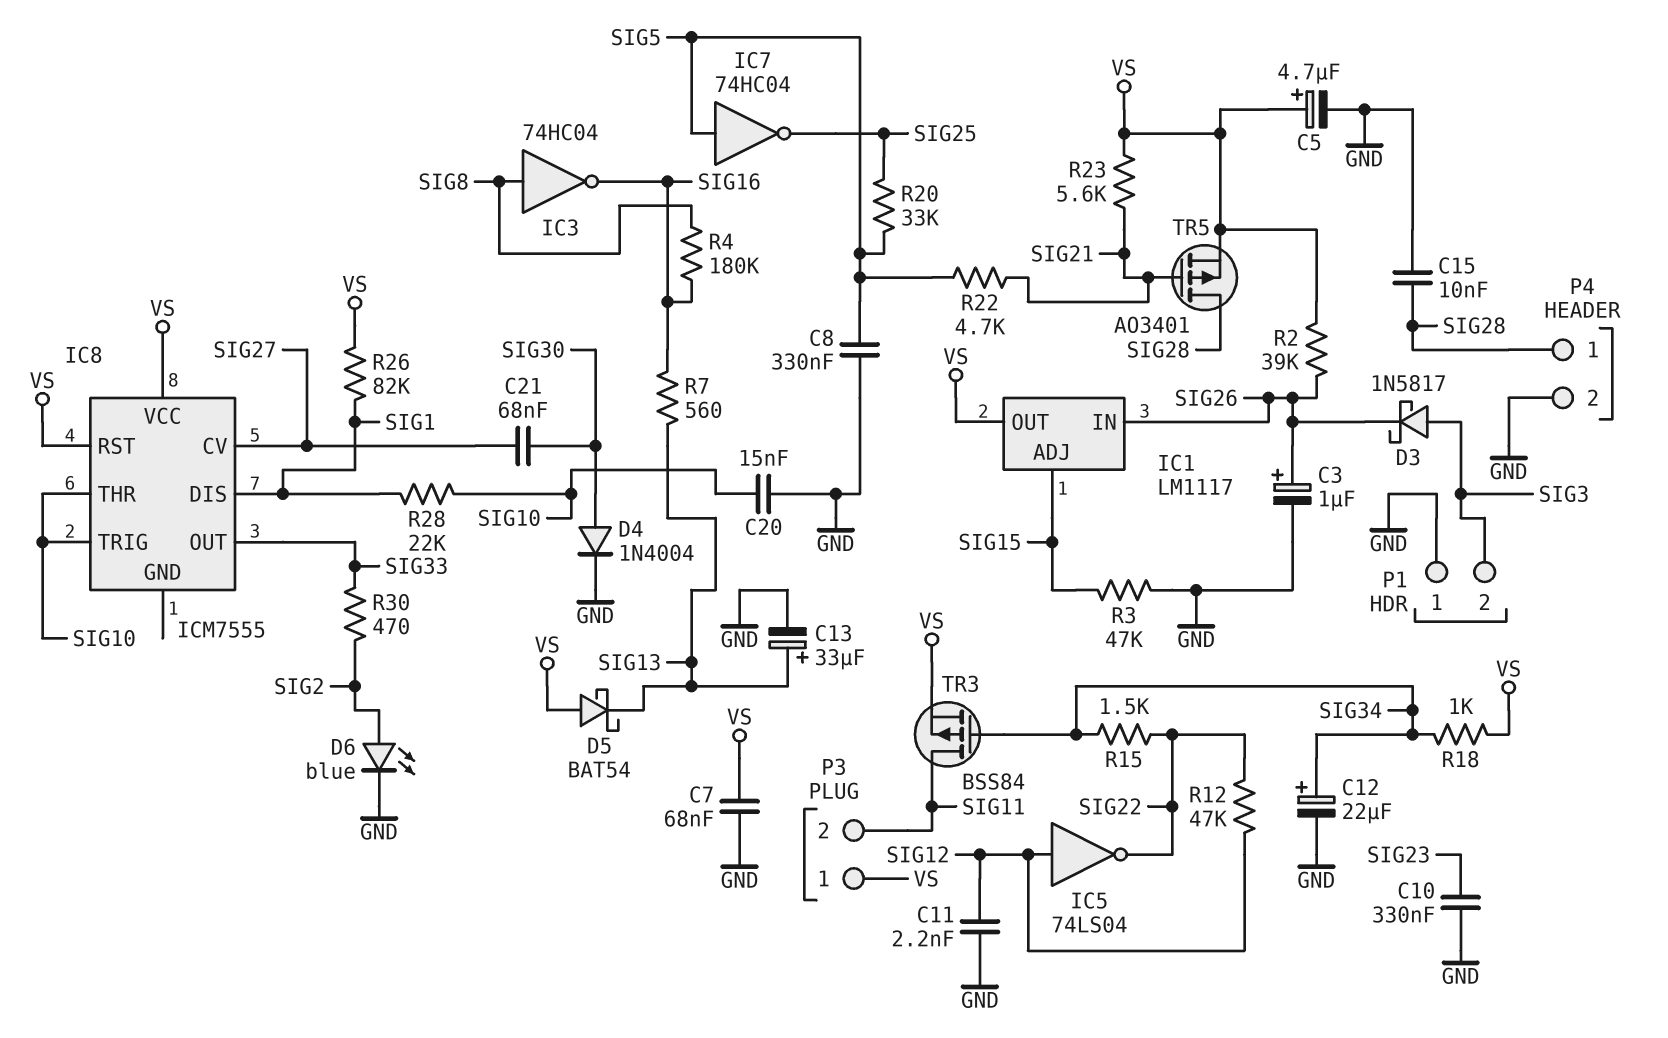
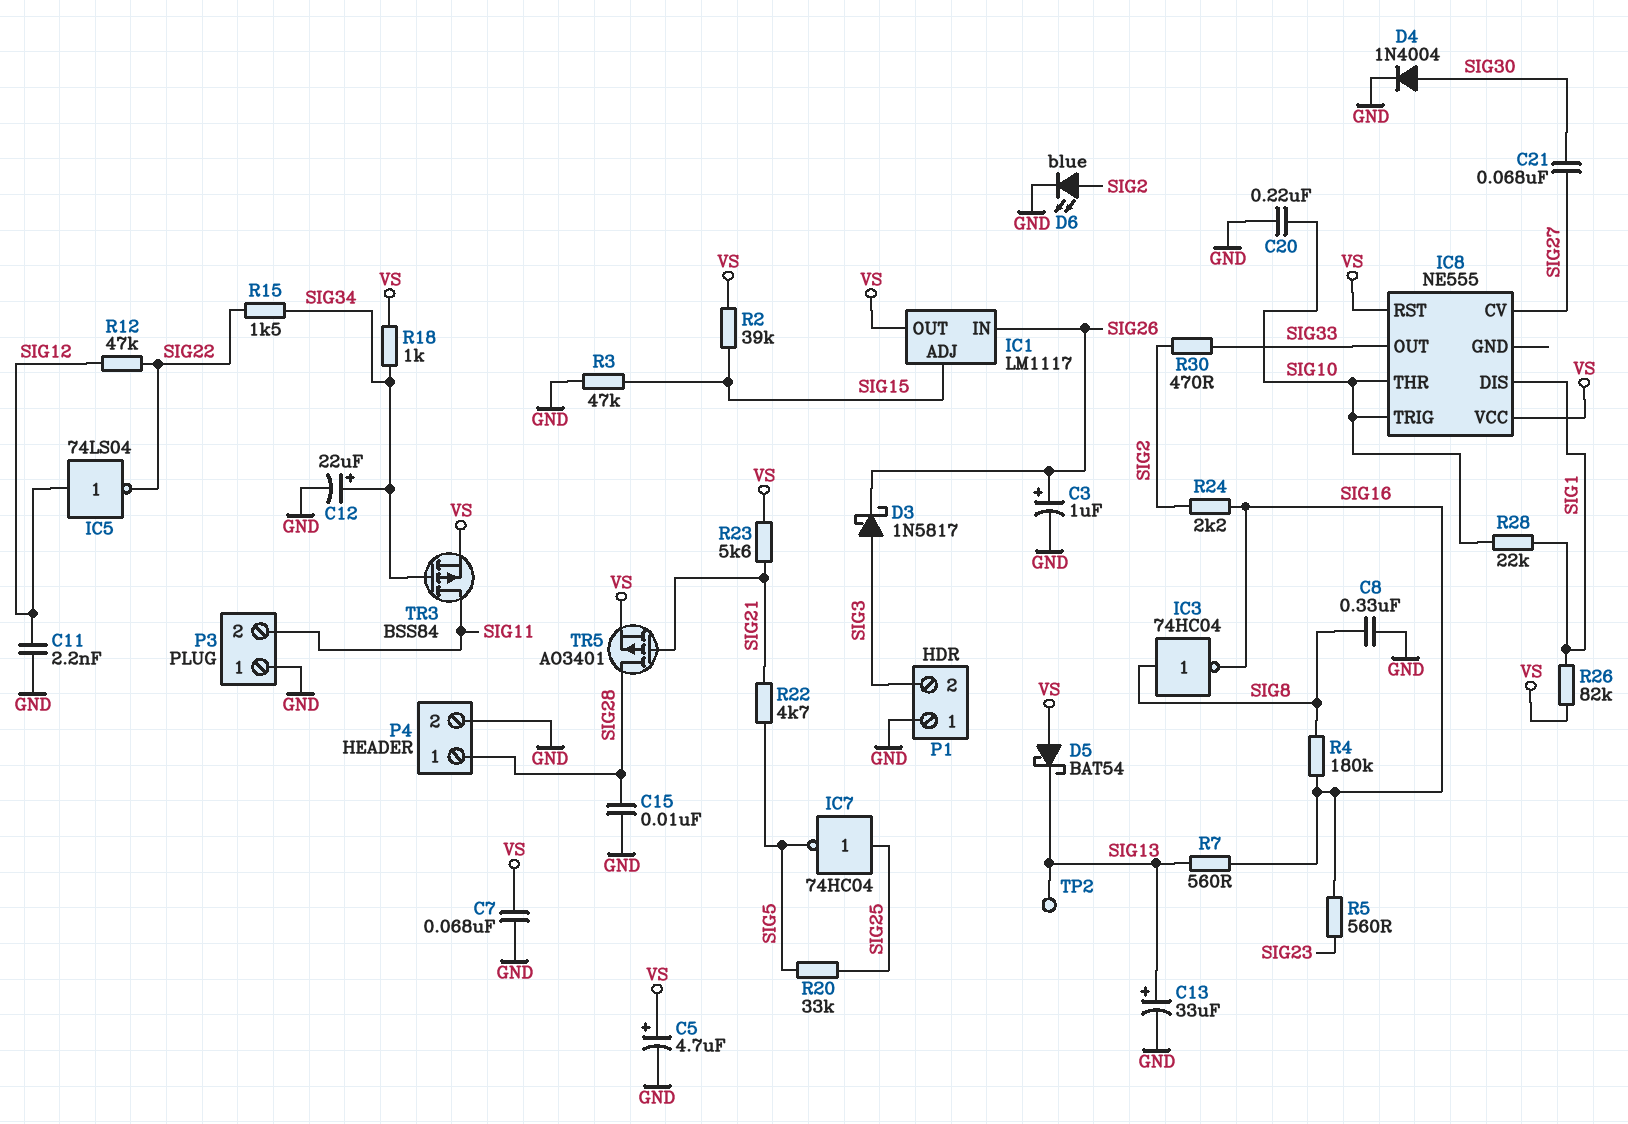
C8: 330nF (GND, SIG5) -> 330nF (GND, SIG8)
C10: 330nF (GND, SIG23) -> none
C20: 15nF (GND, SIG10) -> 220nF (GND, SIG10)
IC7: NOT 74HC04 (in SIG5, out SIG25) -> NOT 74HC04 (in SIG25, out SIG5)
IC8: ICM7555 -> NE555
P3 pin 1: VS -> GND
R2: 39k (SIG26, VS) -> 39k (SIG15, VS)
R5: none -> 560 (SIG16, SIG23)
R24: none -> 2.2k (SIG2, SIG16)
TP2: none -> test point (SIG13)

